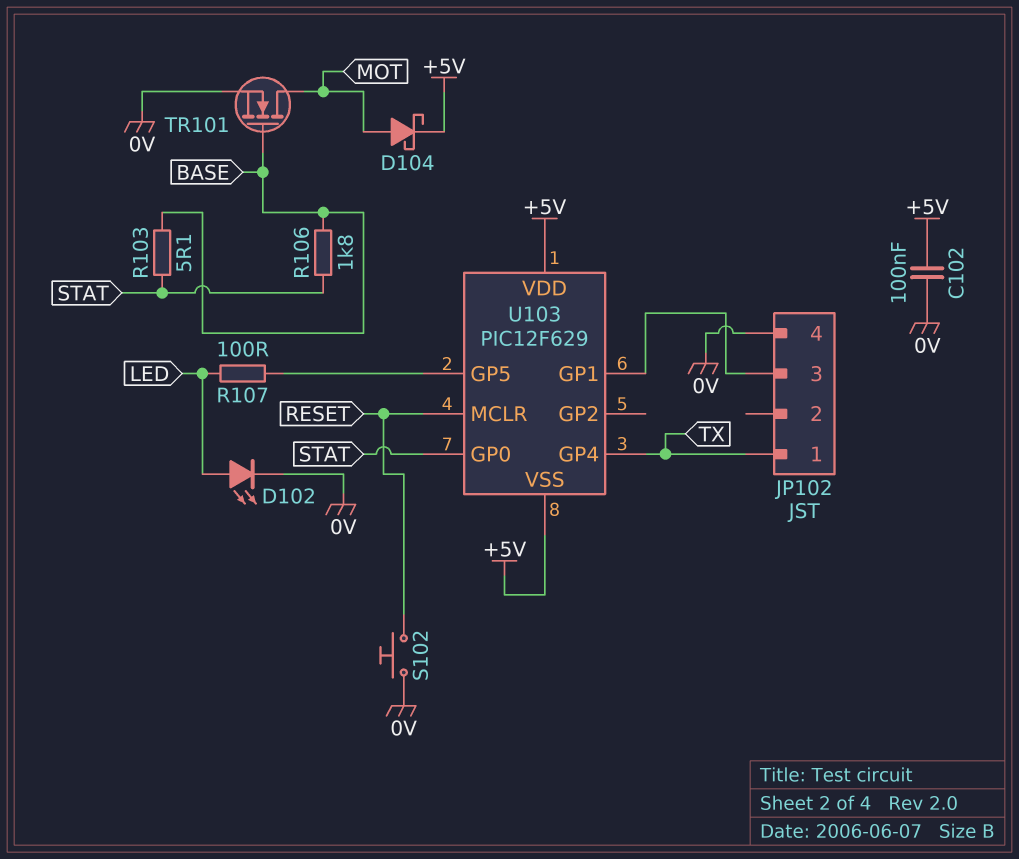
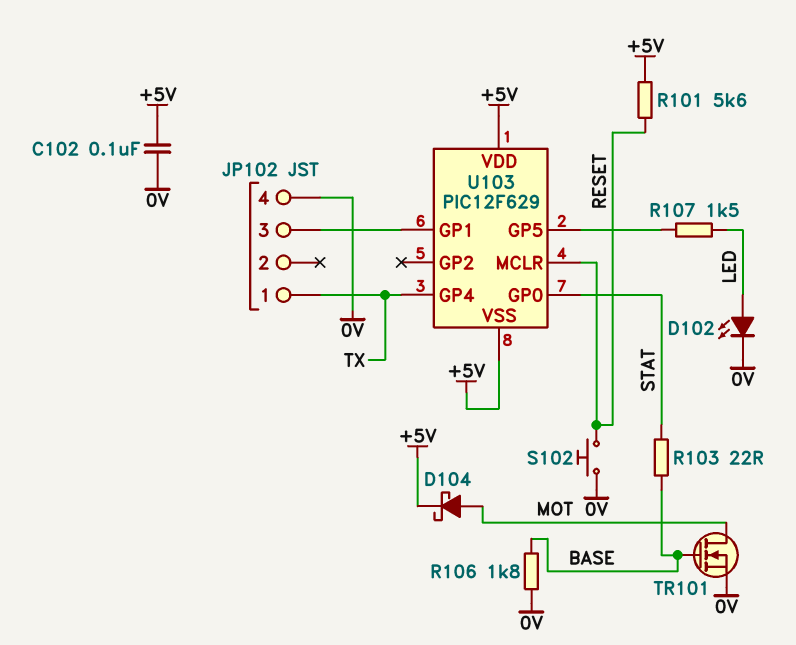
R101: none -> 5.6k (+5V, RESET)
R103: 5.1 (BASE, STAT) -> 22 (BASE, STAT)
R106: 1.8k (BASE, STAT) -> 1.8k (0V, BASE)
R107: 100 (LED, U103/GP5) -> 1.5k (LED, U103/GP5)

